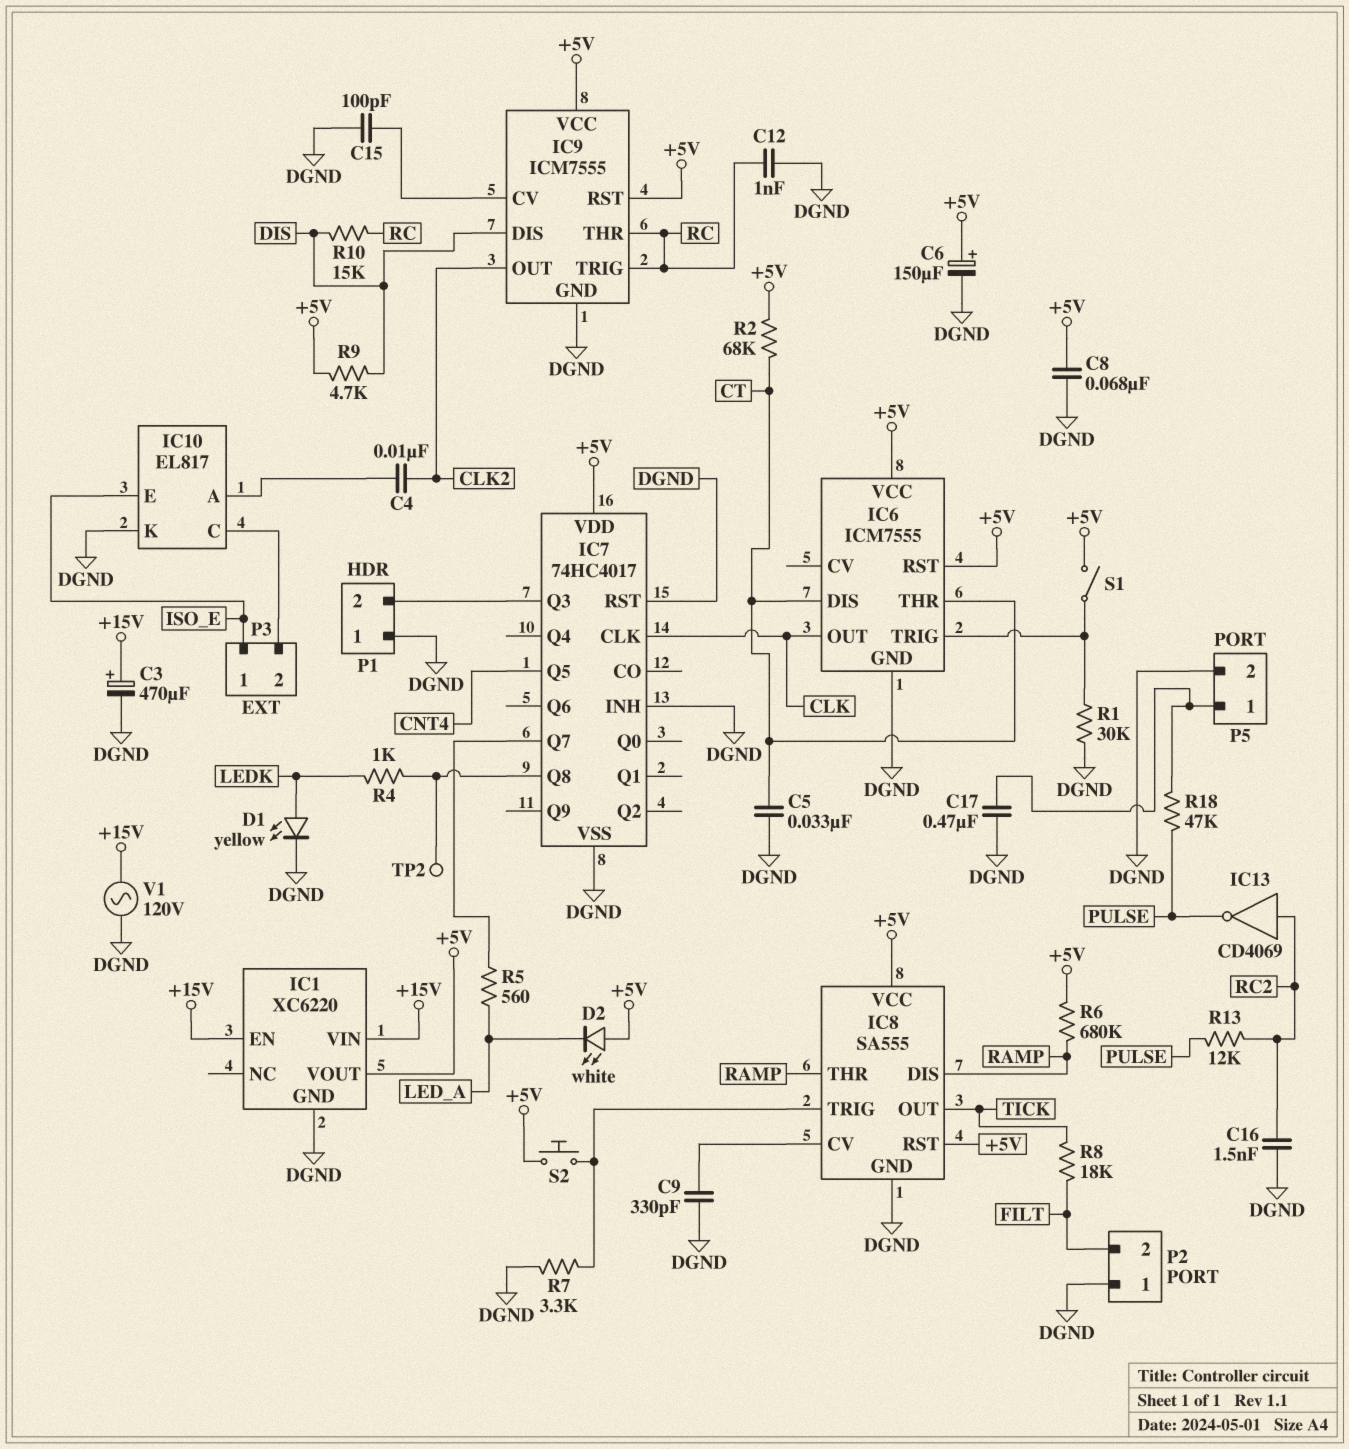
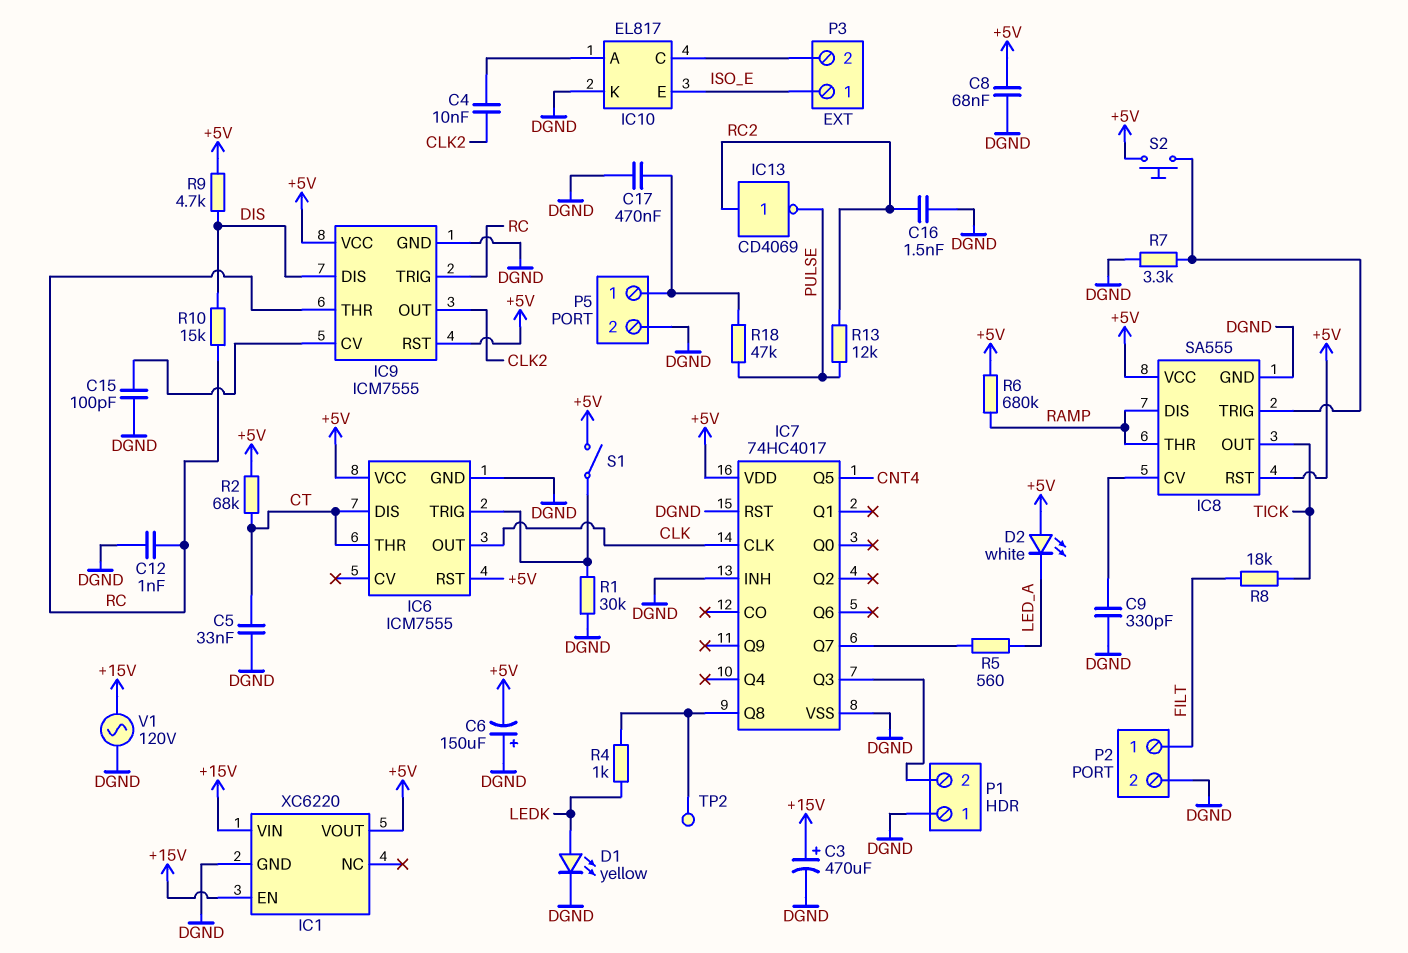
C6: 150uF (plus +5V, minus DGND) -> 150uF (plus DGND, minus +5V)
P2 pin 1: DGND -> FILT
P2 pin 2: FILT -> DGND

